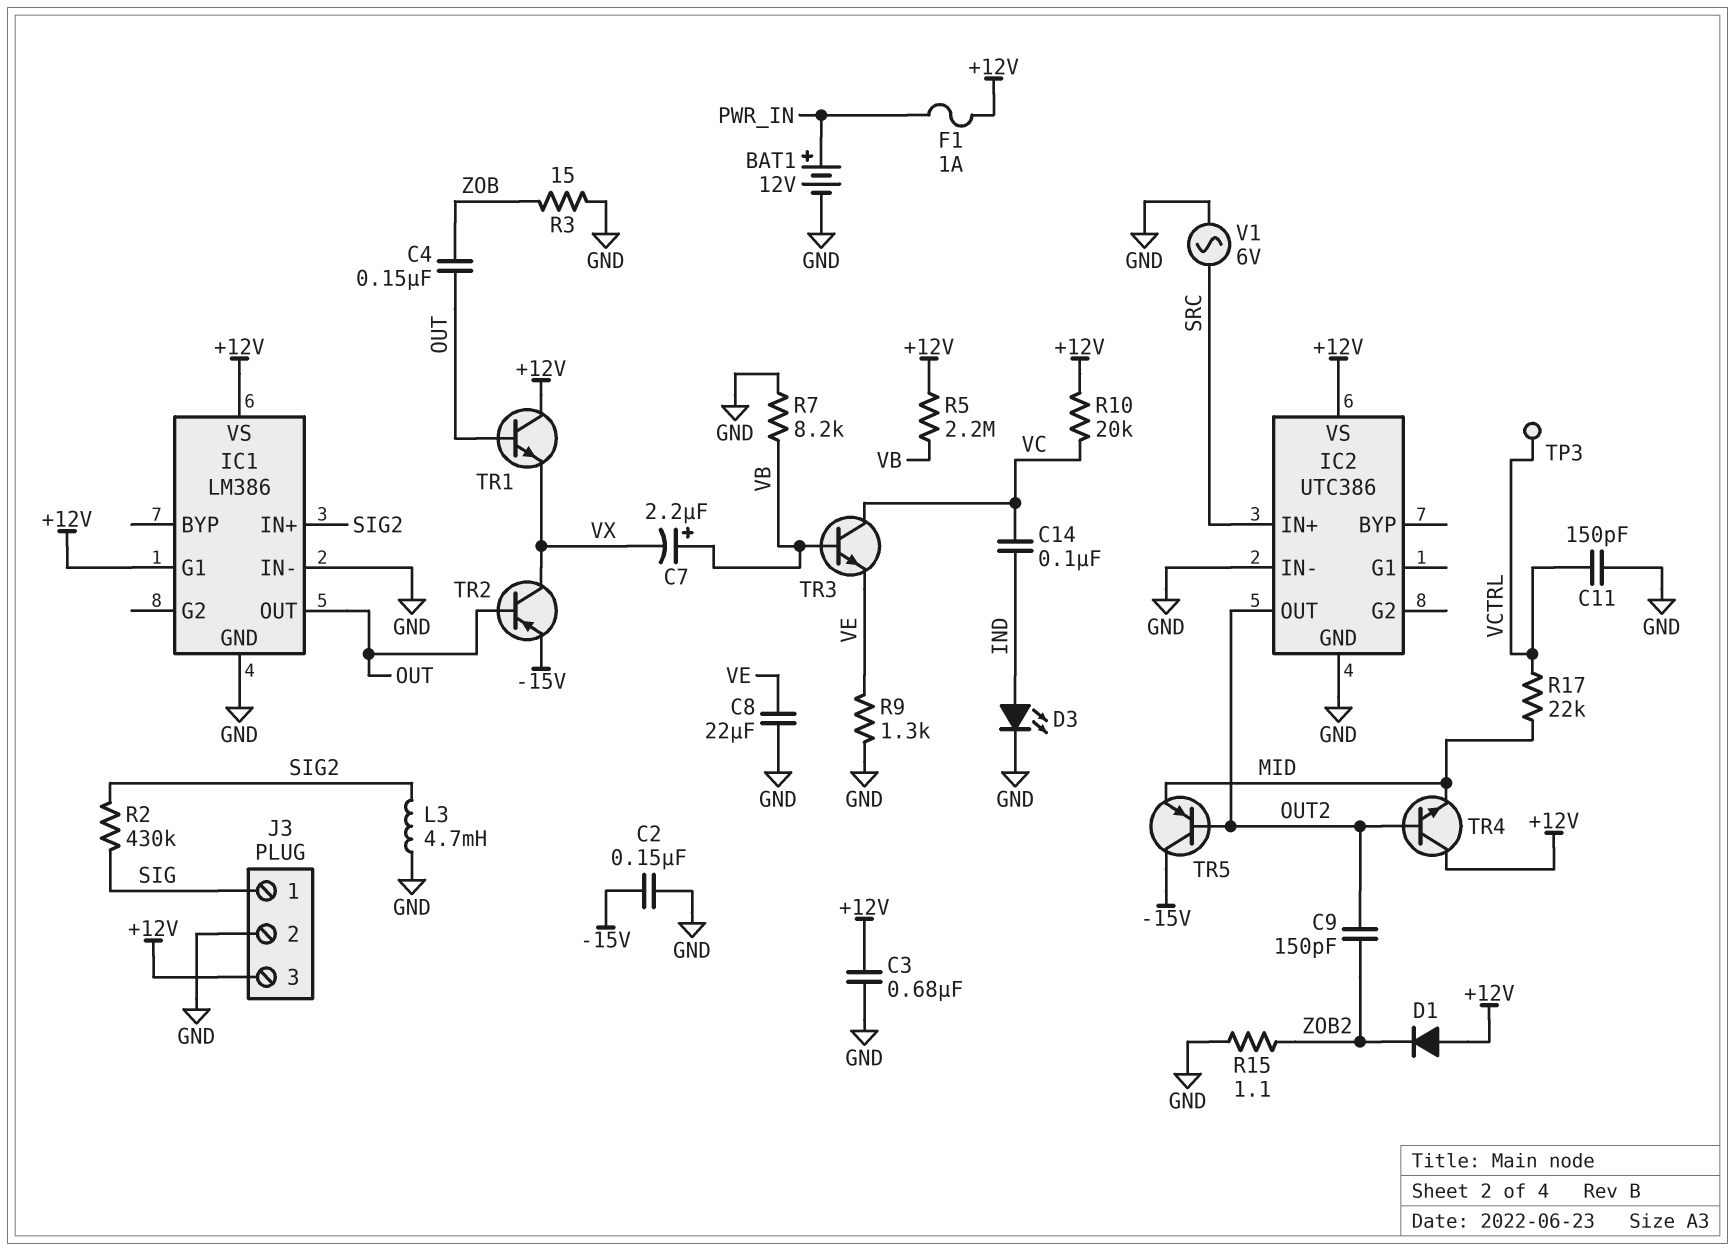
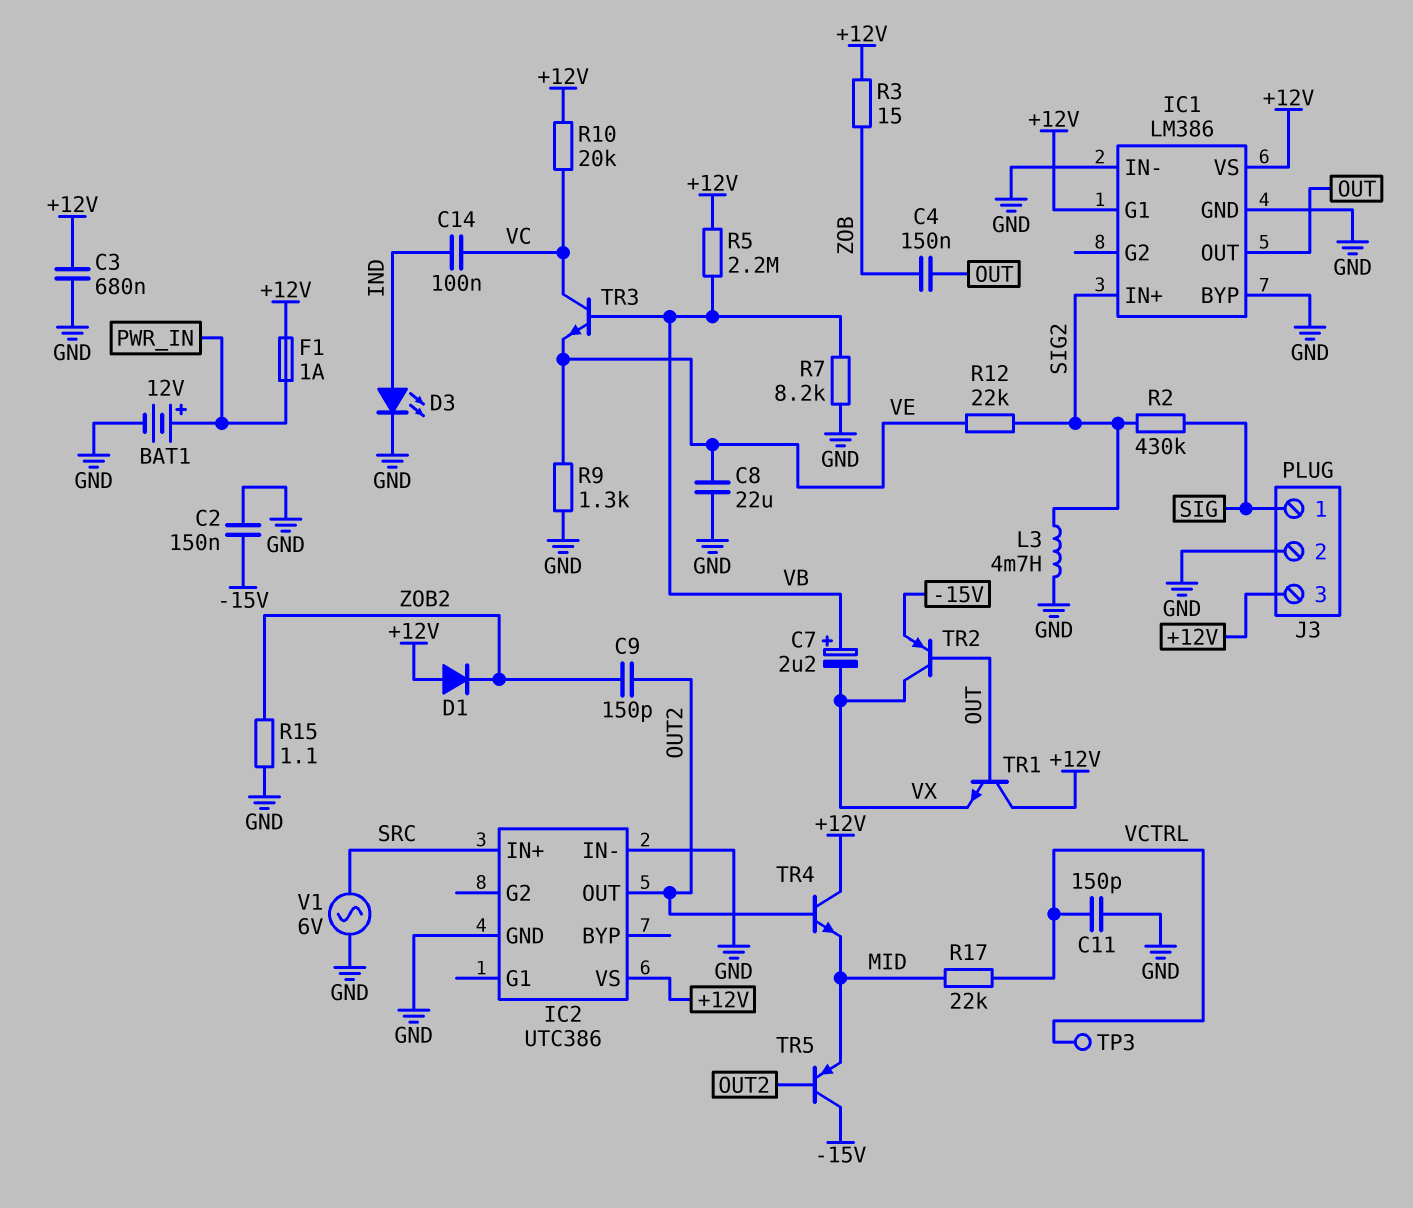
IC1 pin BYP: none -> GND
R3: 15 (GND, ZOB) -> 15 (+12V, ZOB)
R12: none -> 22k (SIG2, VE)

